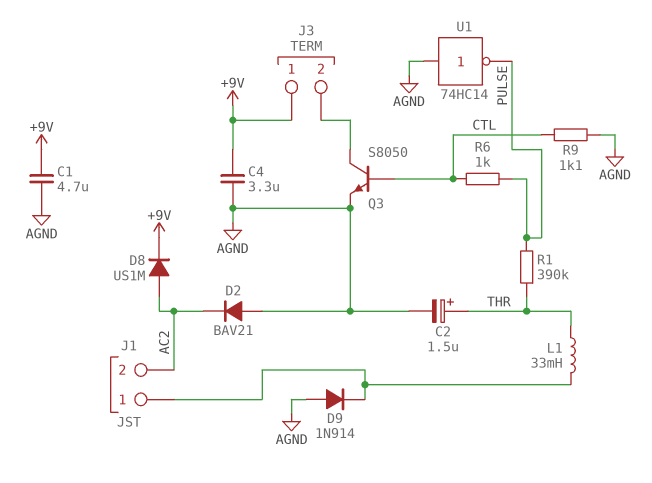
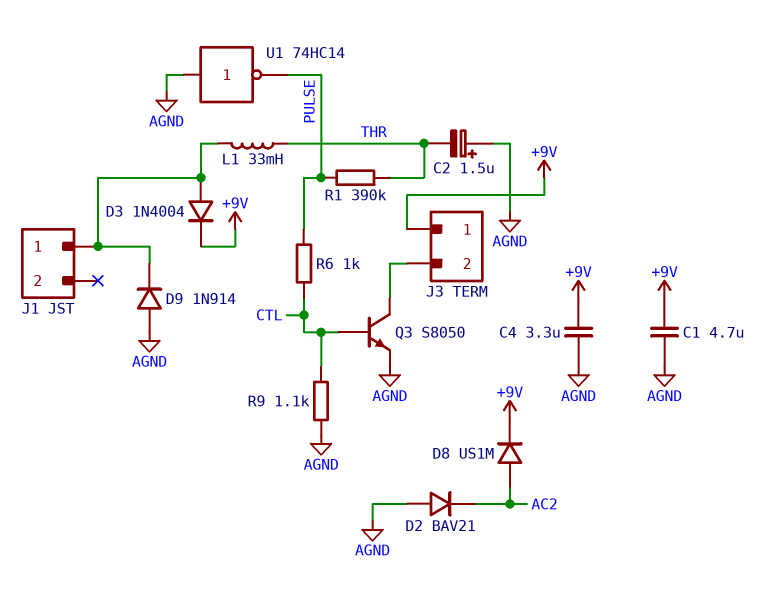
C2: 1.5uF (plus THR, minus AGND) -> 1.5uF (plus AGND, minus THR)
D3: none -> diode 1N4004 (A J1/1, K +9V)
J1 pin 2: AC2 -> none

